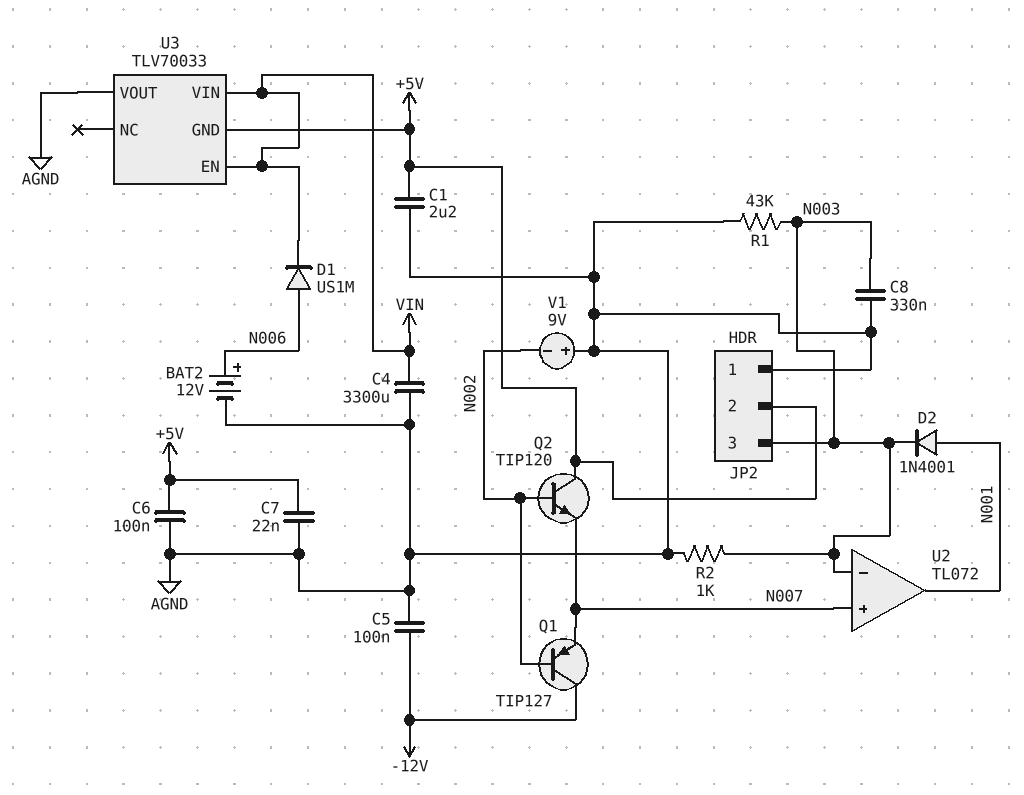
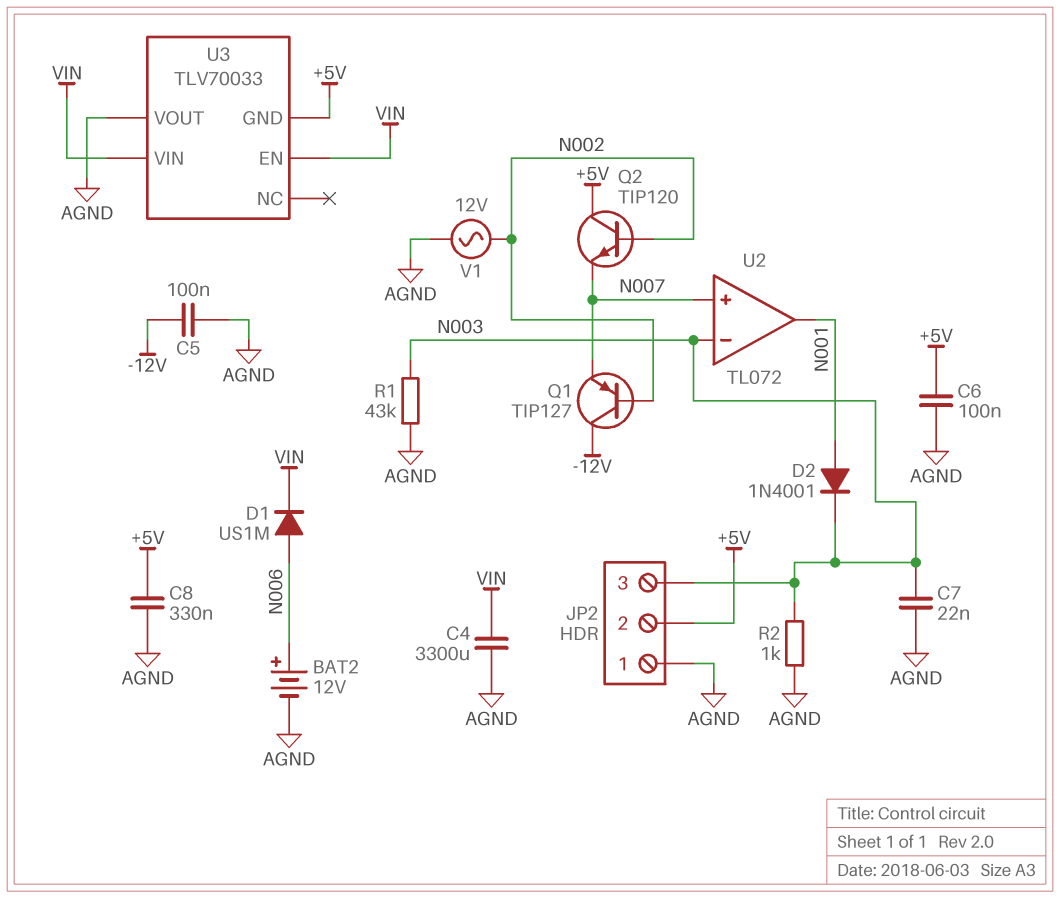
C1: 2.2uF (+5V, AGND) -> none
C7: 22nF (+5V, AGND) -> 22nF (AGND, N003)
C8: 330nF (AGND, N003) -> 330nF (+5V, AGND)
V1: 9V (plus AGND, minus N002) -> AC 12V (AGND, N002)

